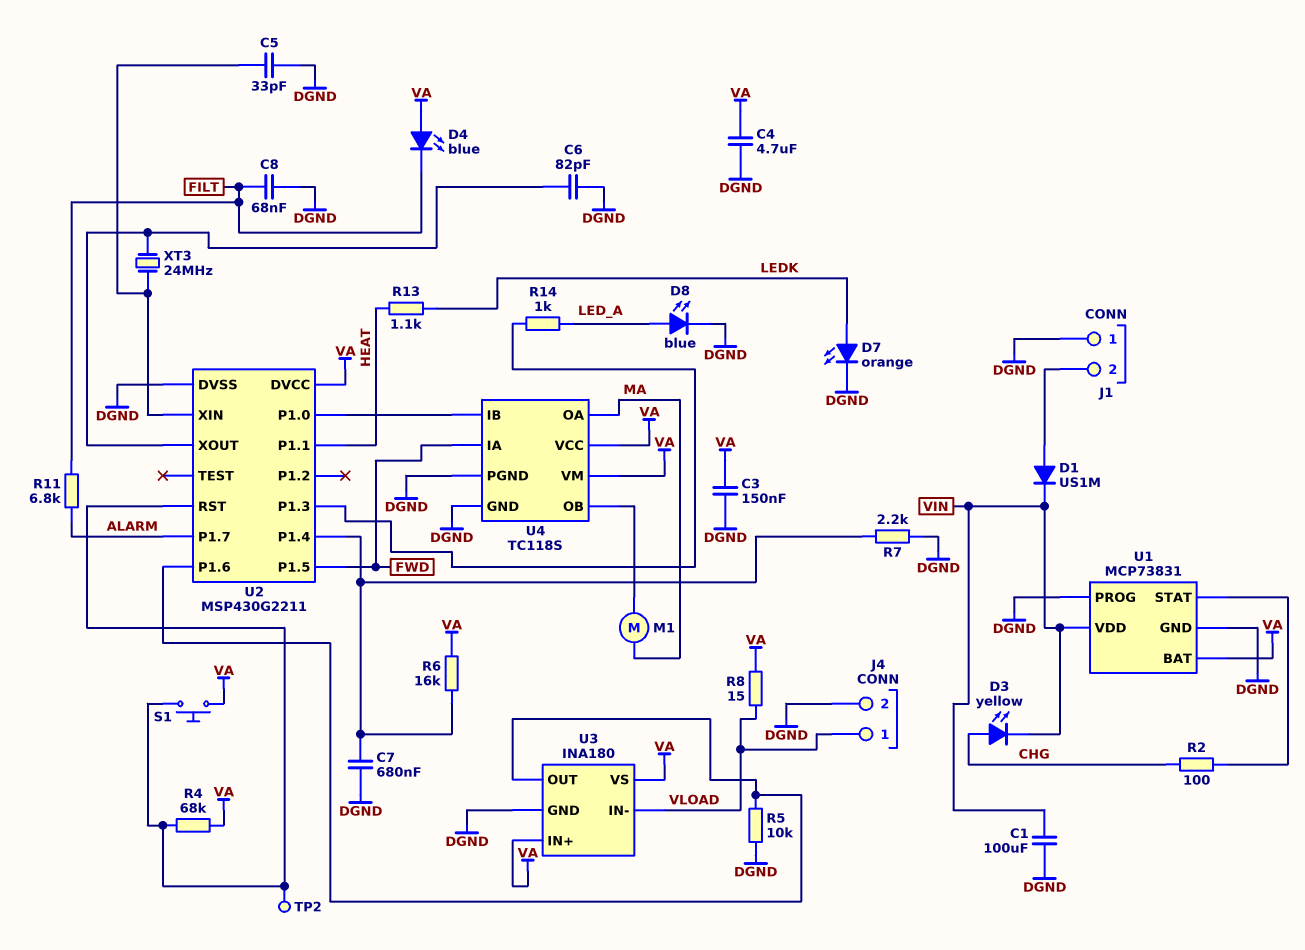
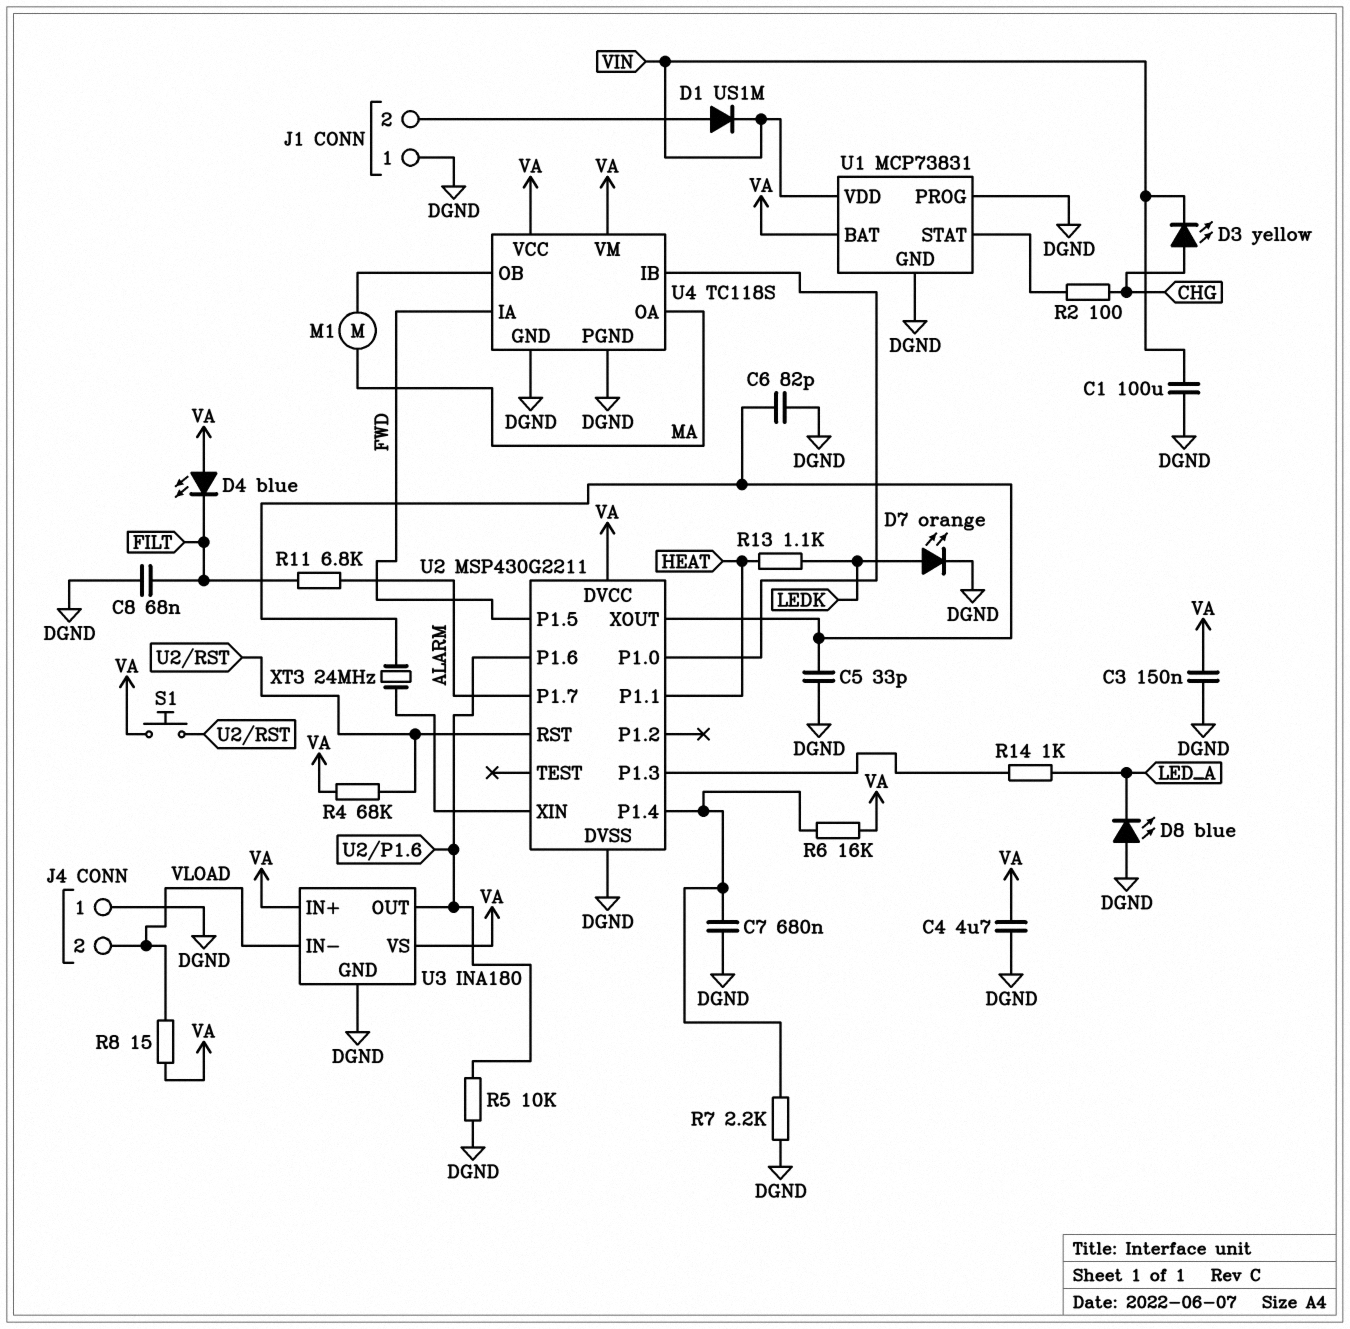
C5: 33pF (DGND, U2/XIN) -> 33pF (DGND, U2/XOUT)
D8: LED blue (A LED_A, K DGND) -> LED blue (A DGND, K LED_A)
J4 pin 1: VLOAD -> DGND
J4 pin 2: DGND -> VLOAD
TP2: test point (U2/RST) -> none

